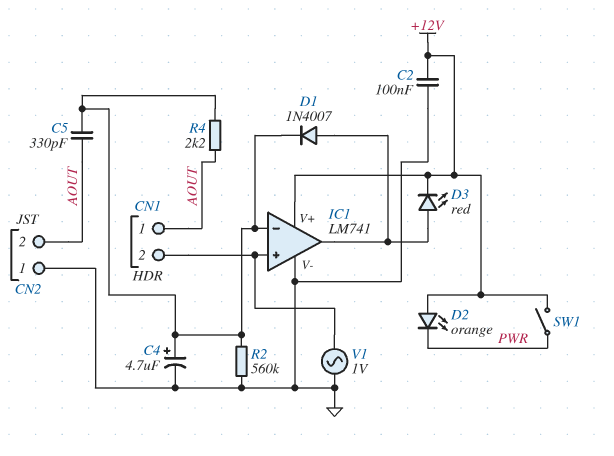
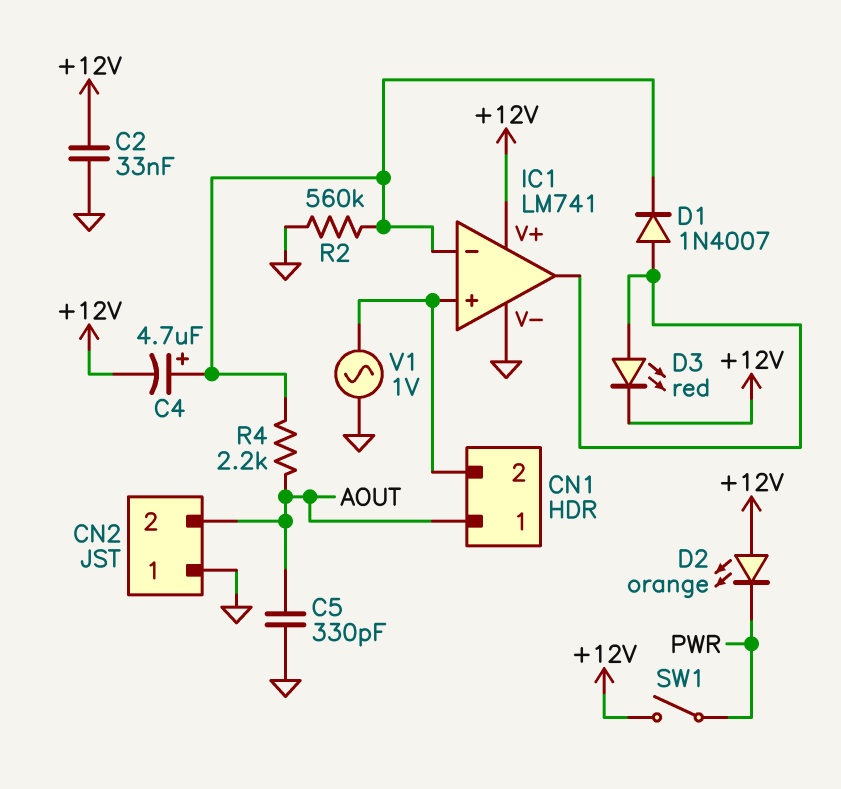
C2: 100nF (+12V, GND) -> 33nF (+12V, GND)
C4: 4.7uF (plus IC1/in-, minus GND) -> 4.7uF (plus IC1/in-, minus +12V)
C5: 330pF (AOUT, IC1/in-) -> 330pF (AOUT, GND)

